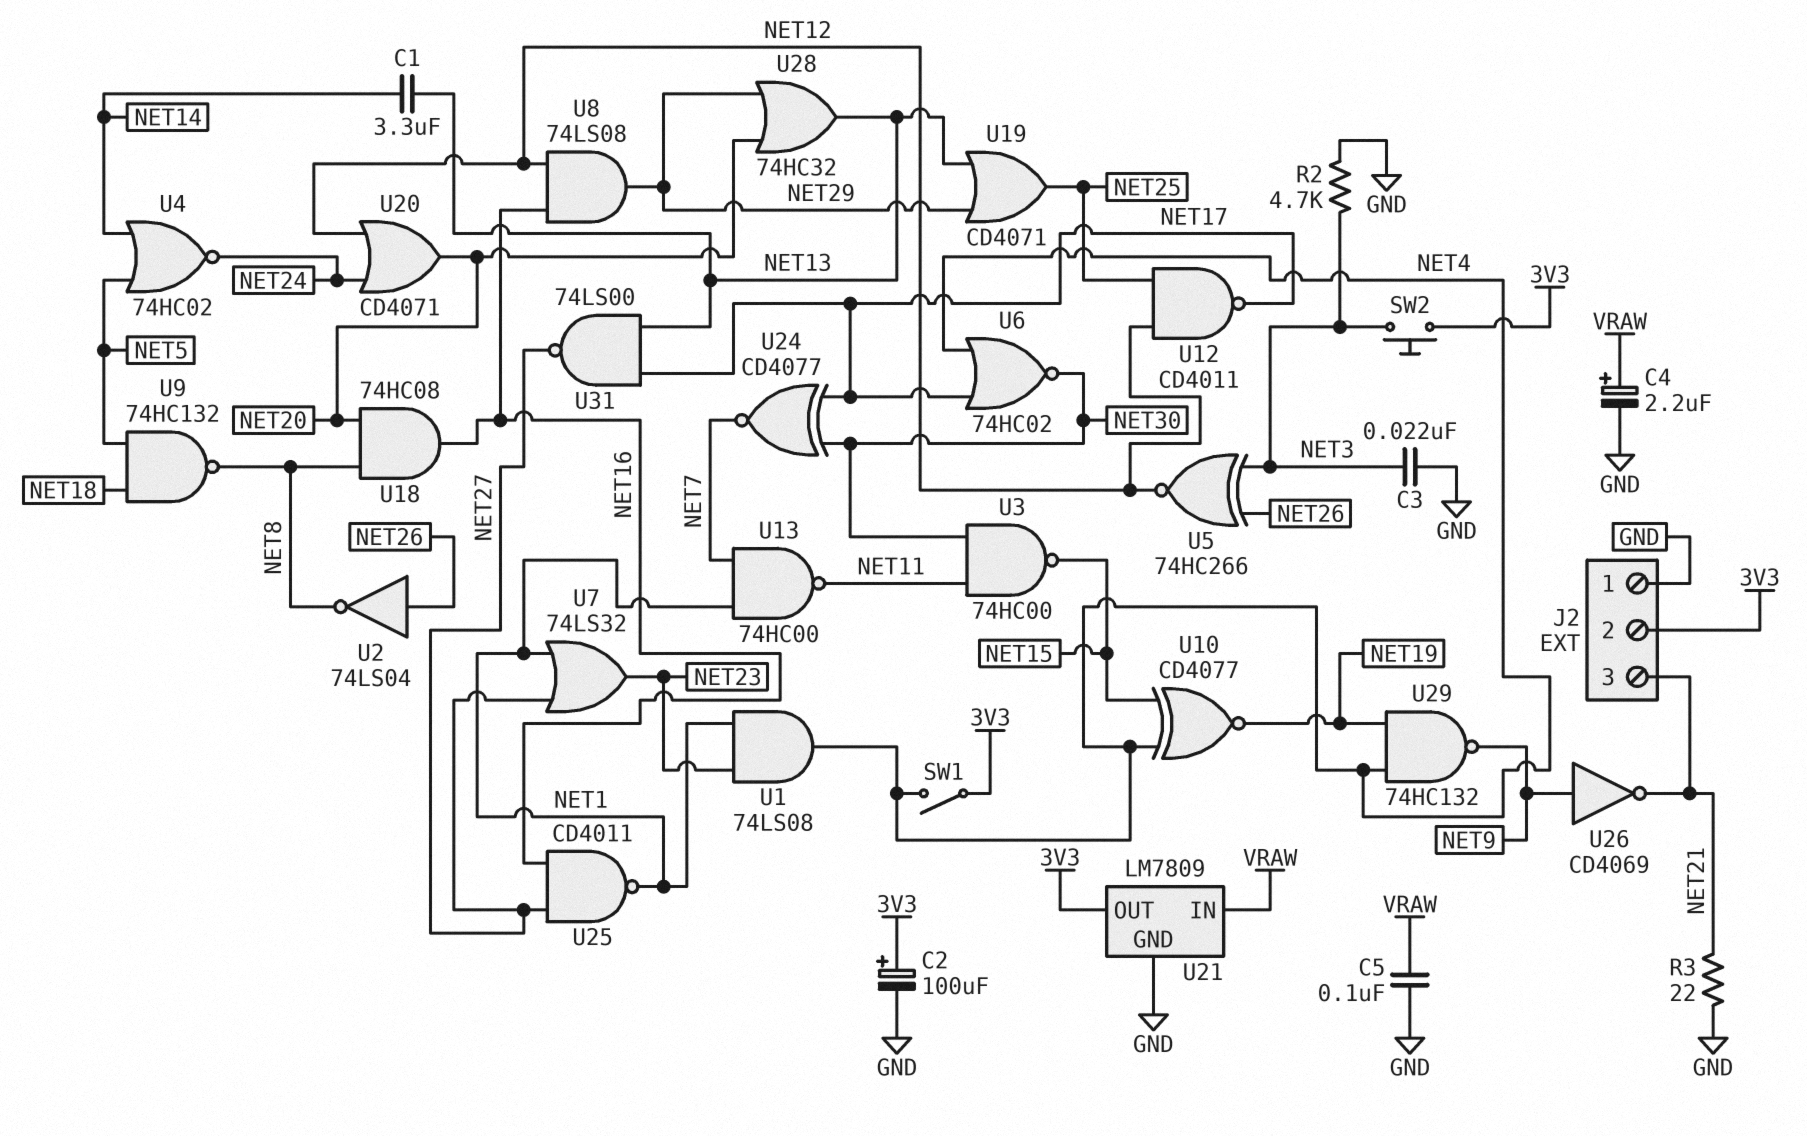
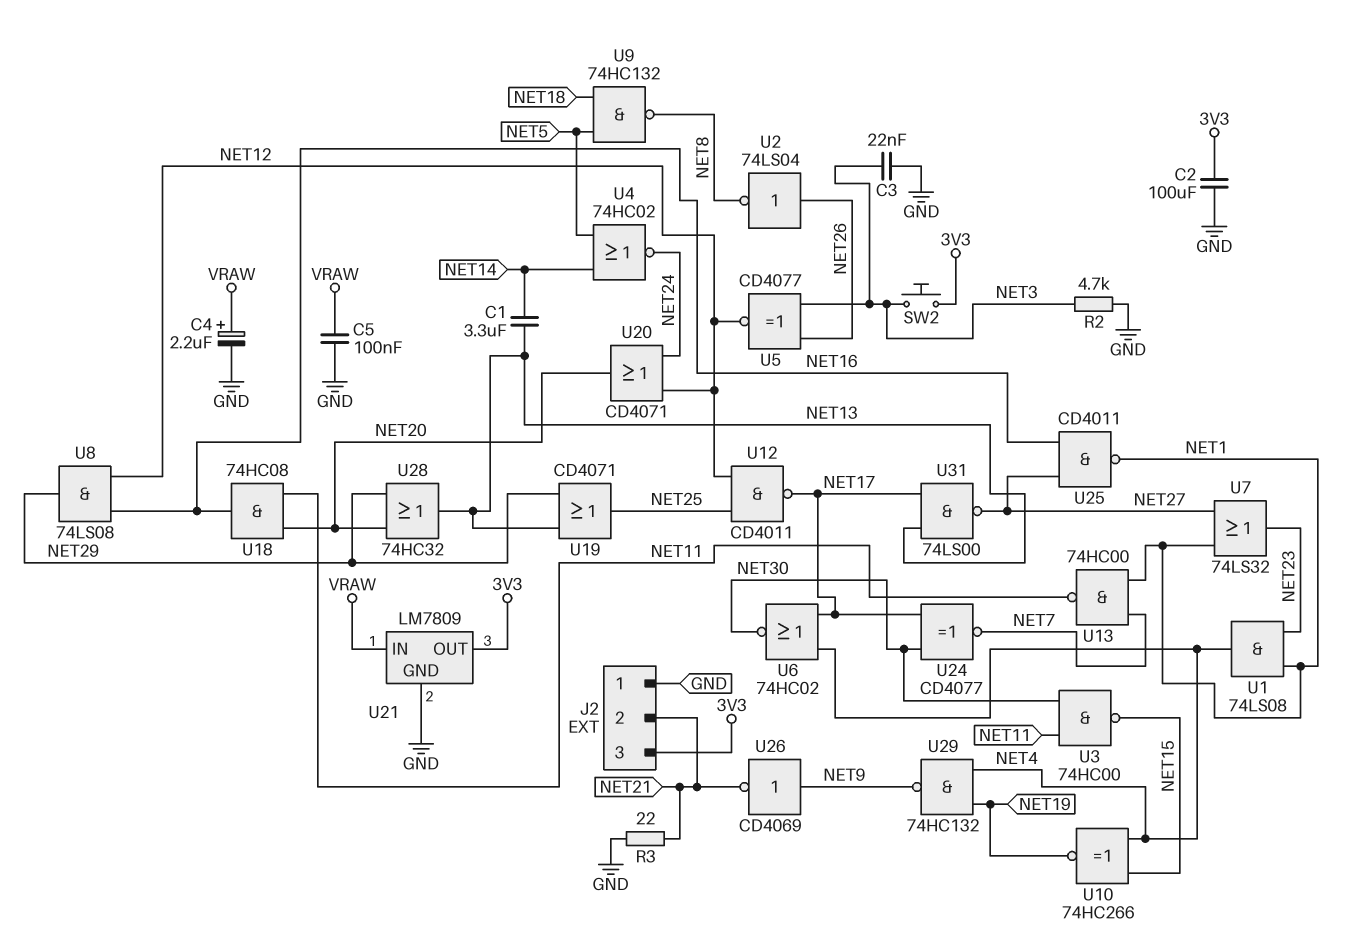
C2: 100uF (plus 3V3, minus GND) -> 100uF (3V3, GND)
J2 pin 2: 3V3 -> NET21
J2 pin 3: NET21 -> 3V3
SW1: switch (3V3, NET4) -> none
U5: XNOR 74HC266 (in NET3, in NET26, out NET12) -> XNOR CD4077 (in NET3, in NET26, out NET12)
U10: XNOR CD4077 (in NET4, in NET15, out NET19) -> XNOR 74HC266 (in NET4, in NET15, out NET19)
U18: AND 74HC08 (in NET8, in NET20, out NET16) -> AND 74HC08 (in NET11, in NET20, out NET16)

